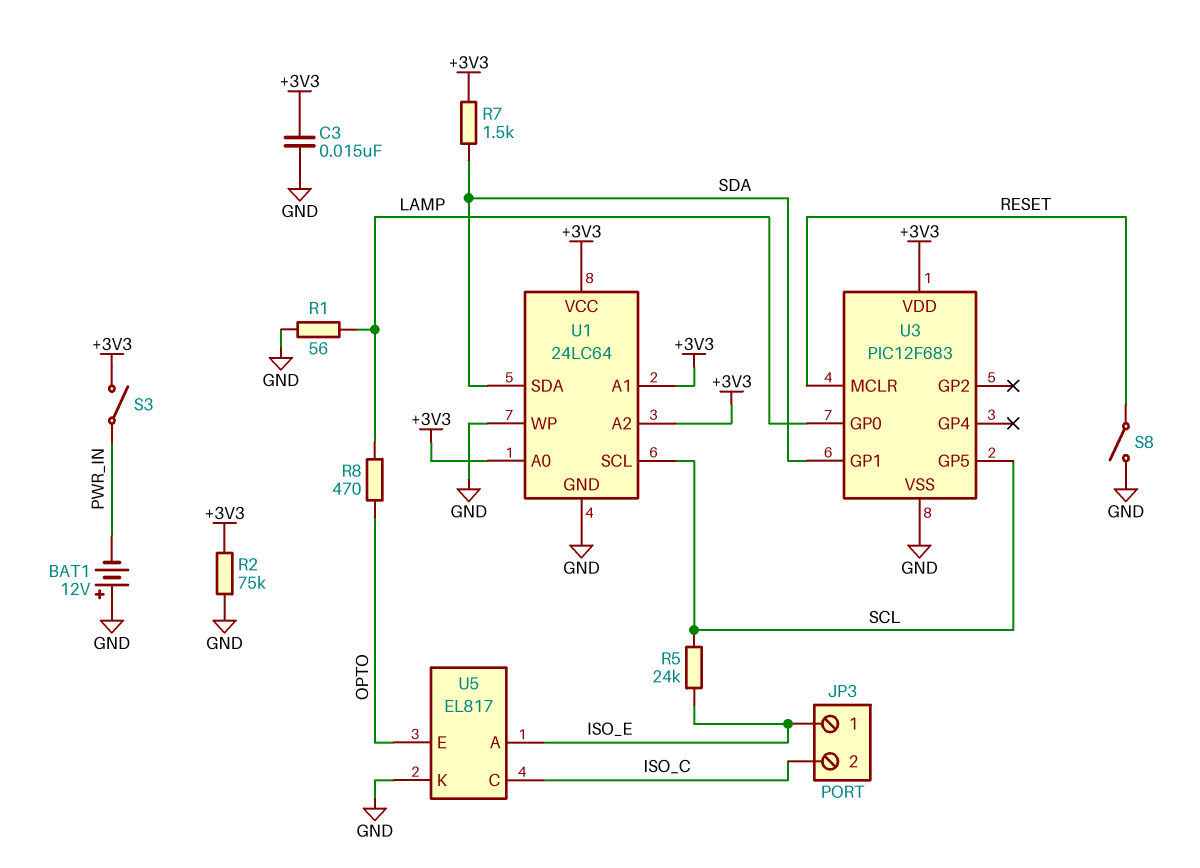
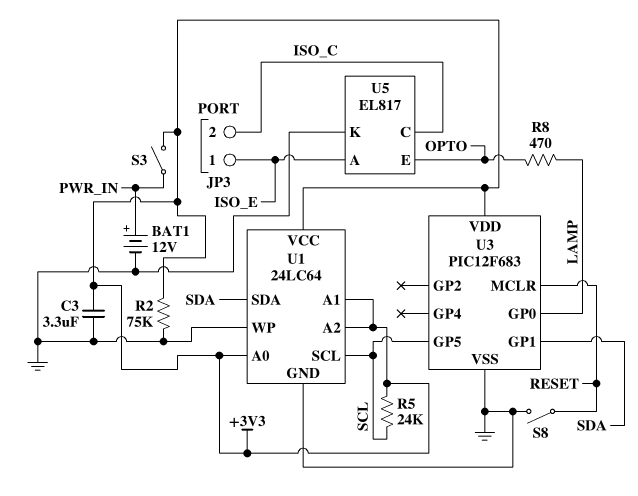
BAT1: 12V (plus GND, minus PWR_IN) -> 12V (plus PWR_IN, minus GND)
C3: 15nF (+3V3, GND) -> 3.3uF (+3V3, GND)
R1: 56 (GND, LAMP) -> none
R5: 24k (ISO_E, SCL) -> 24k (+3V3, SCL)
R7: 1.5k (+3V3, SDA) -> none

